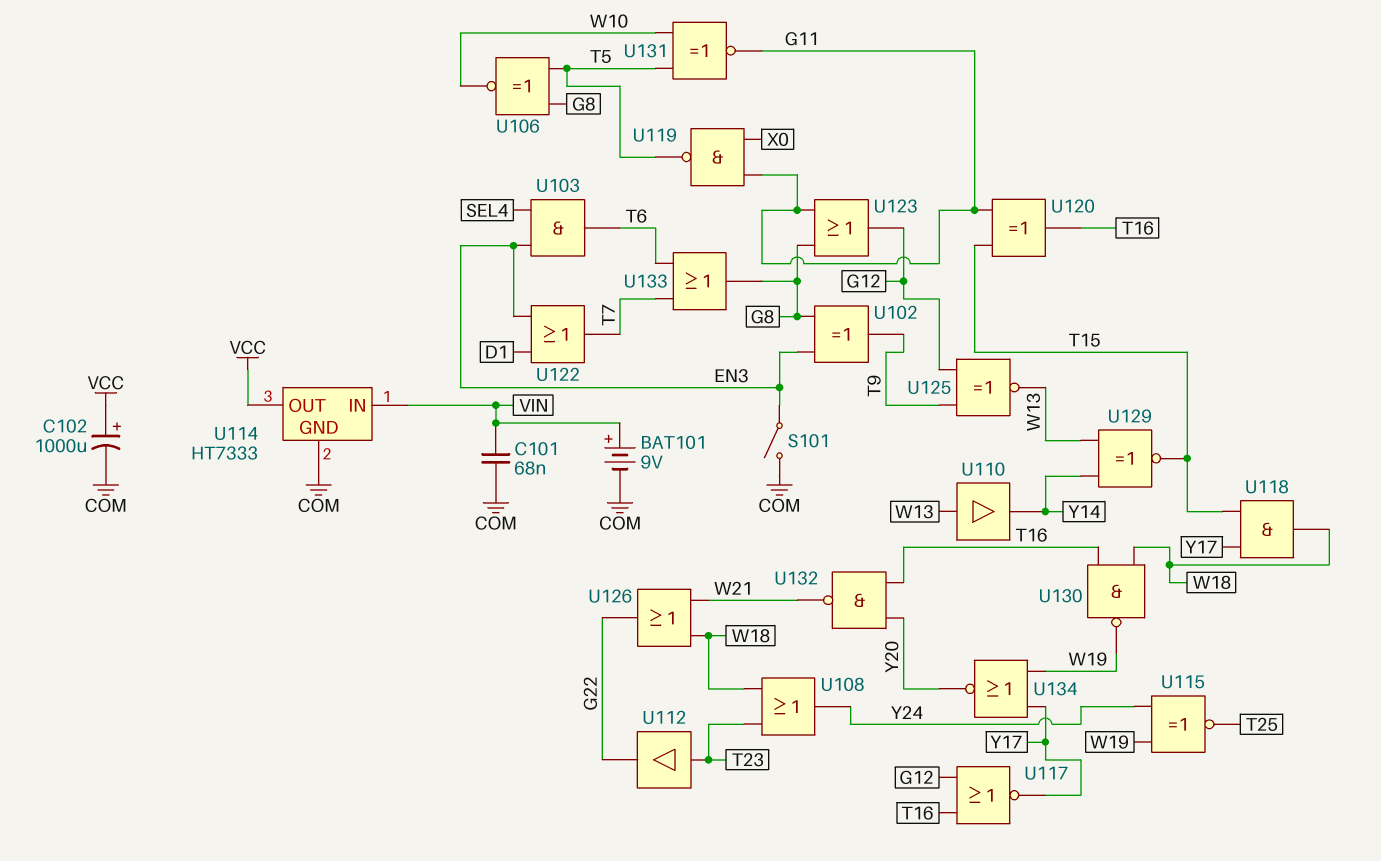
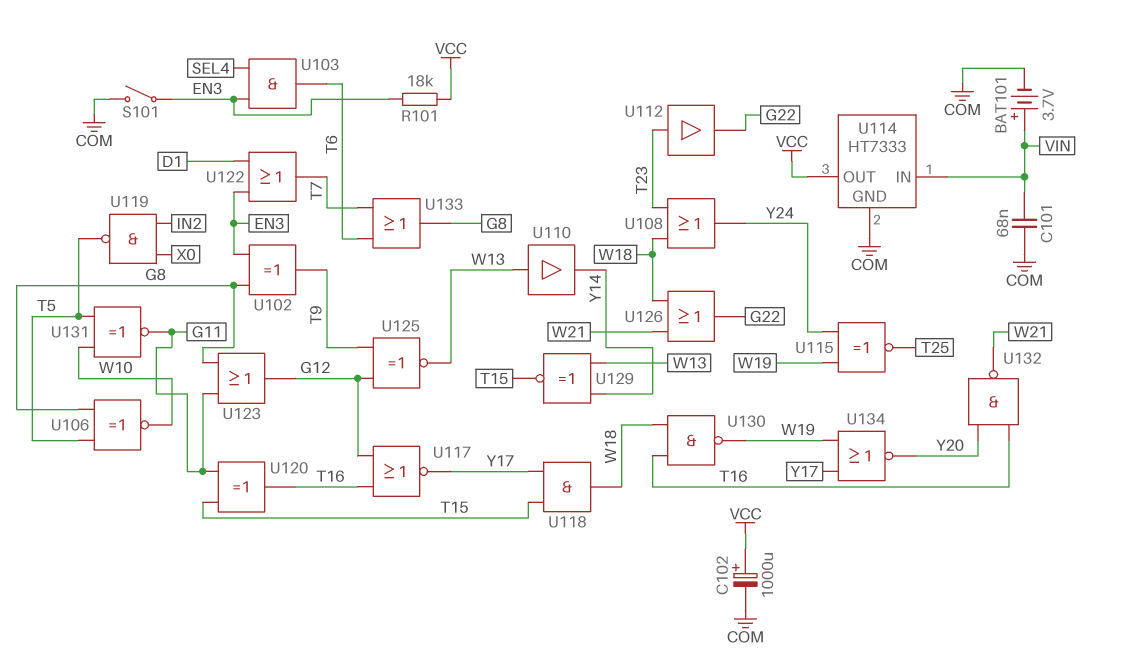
BAT101: 9V (plus VIN, minus COM) -> 3.7V (plus VIN, minus COM)
R101: none -> 18k (EN3, VCC)
U119: NAND (in G11, in X0, out T5) -> NAND (in IN2, in X0, out T5)

